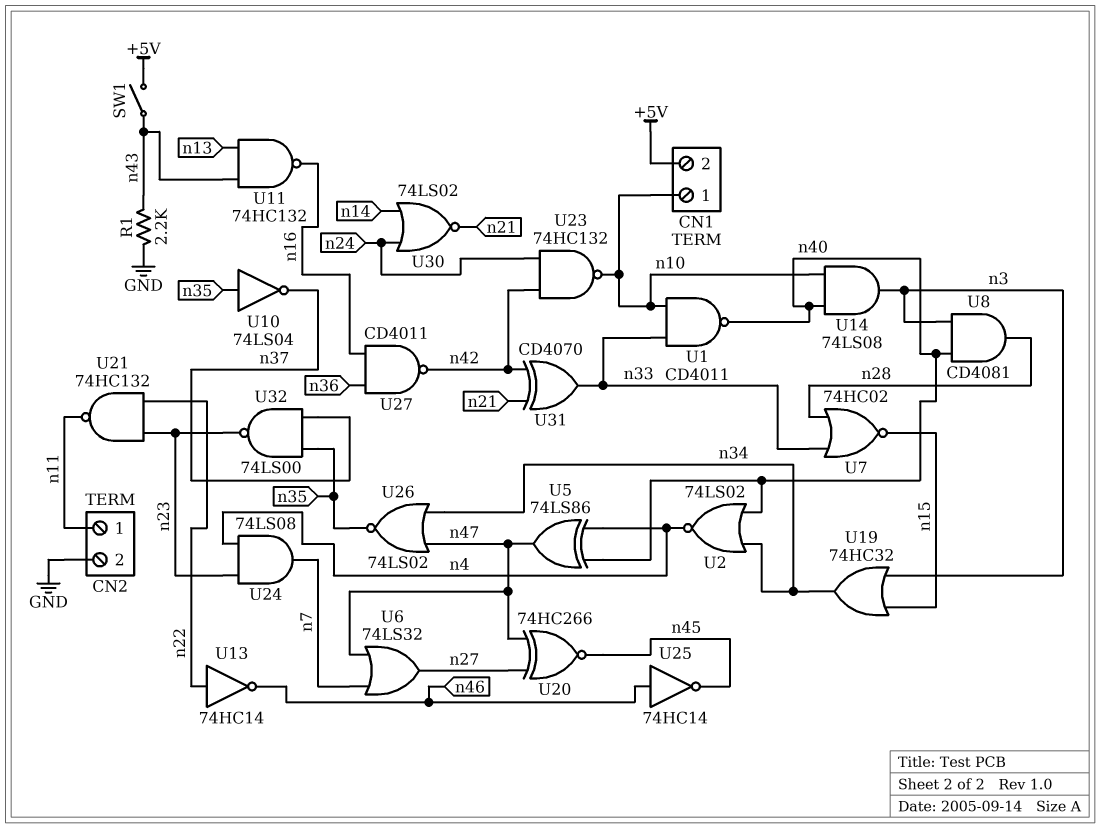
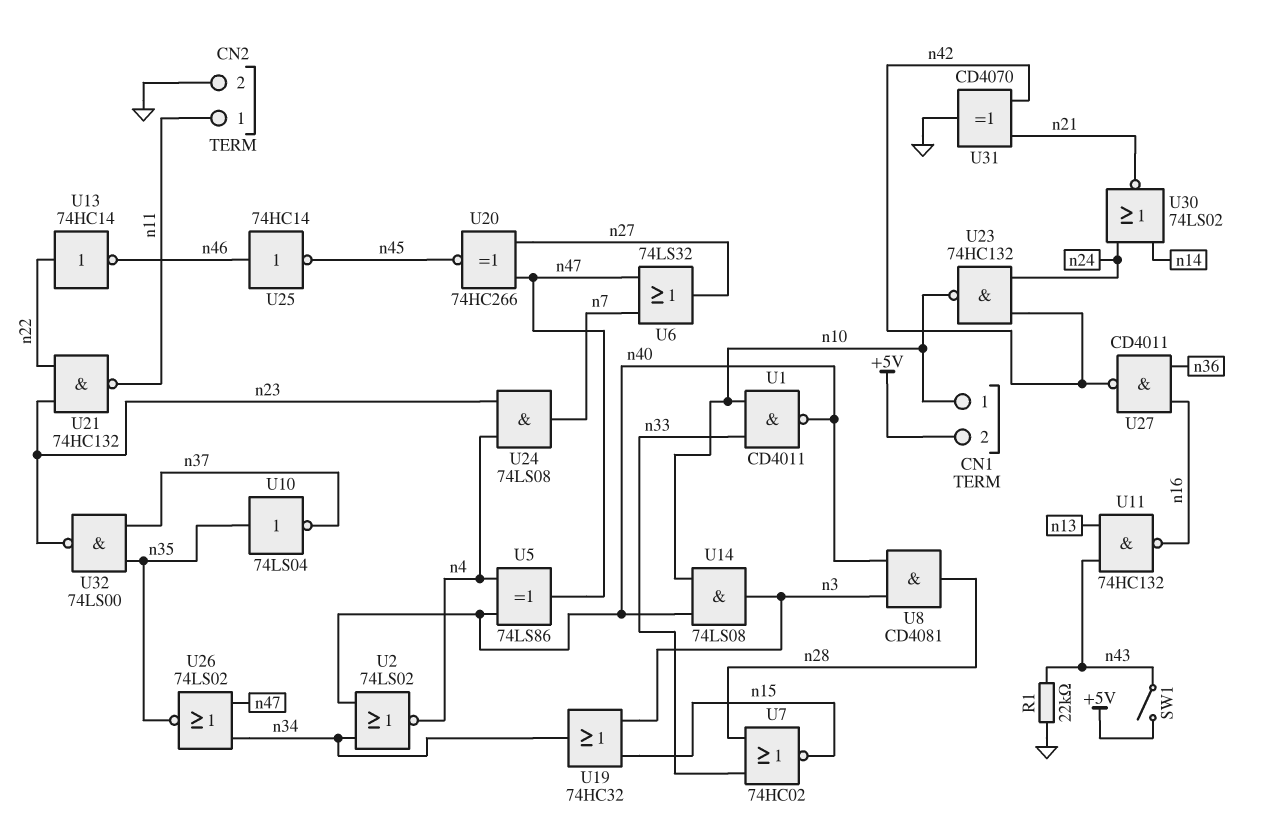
R1: 2.2k (GND, n43) -> 22k (GND, n43)
U31: XOR CD4070 (in n21, in n42, out n33) -> XOR CD4070 (in n21, in n42, out GND)

